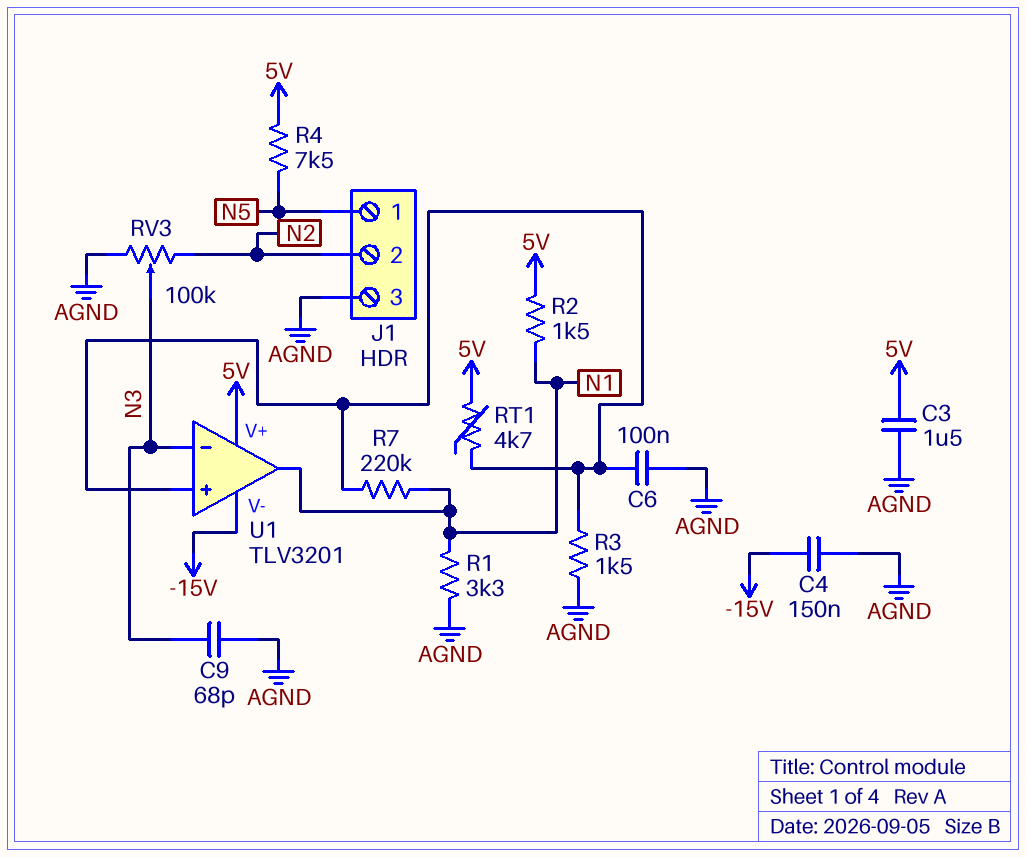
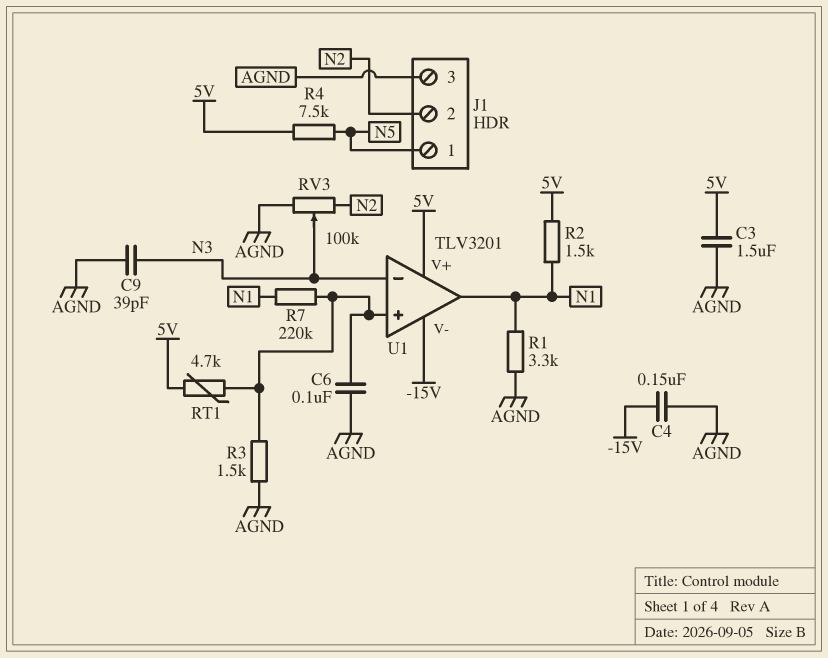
C9: 68pF (AGND, N3) -> 39pF (AGND, N3)

